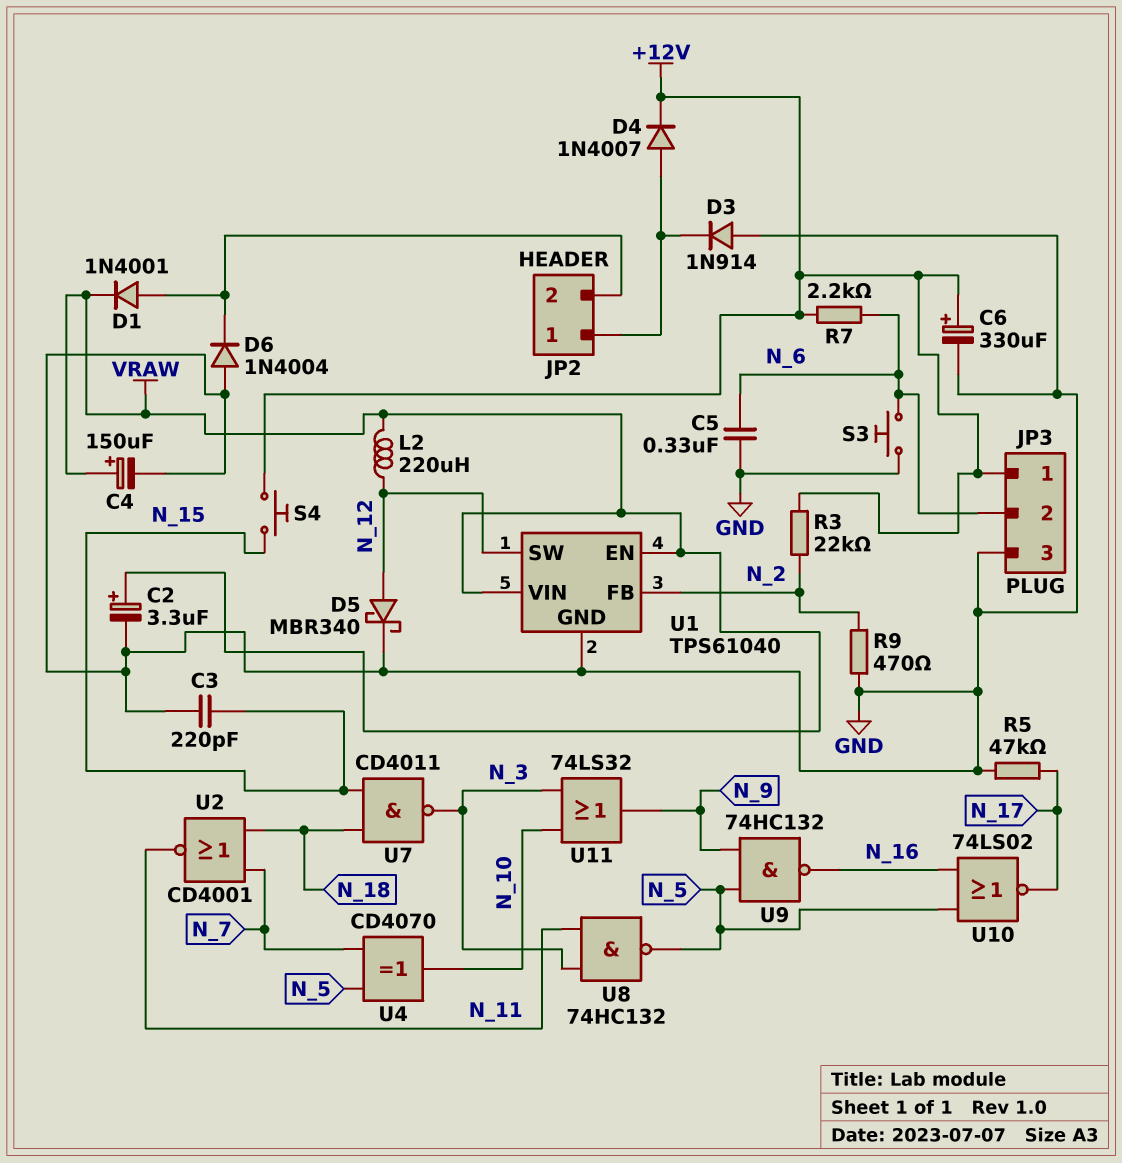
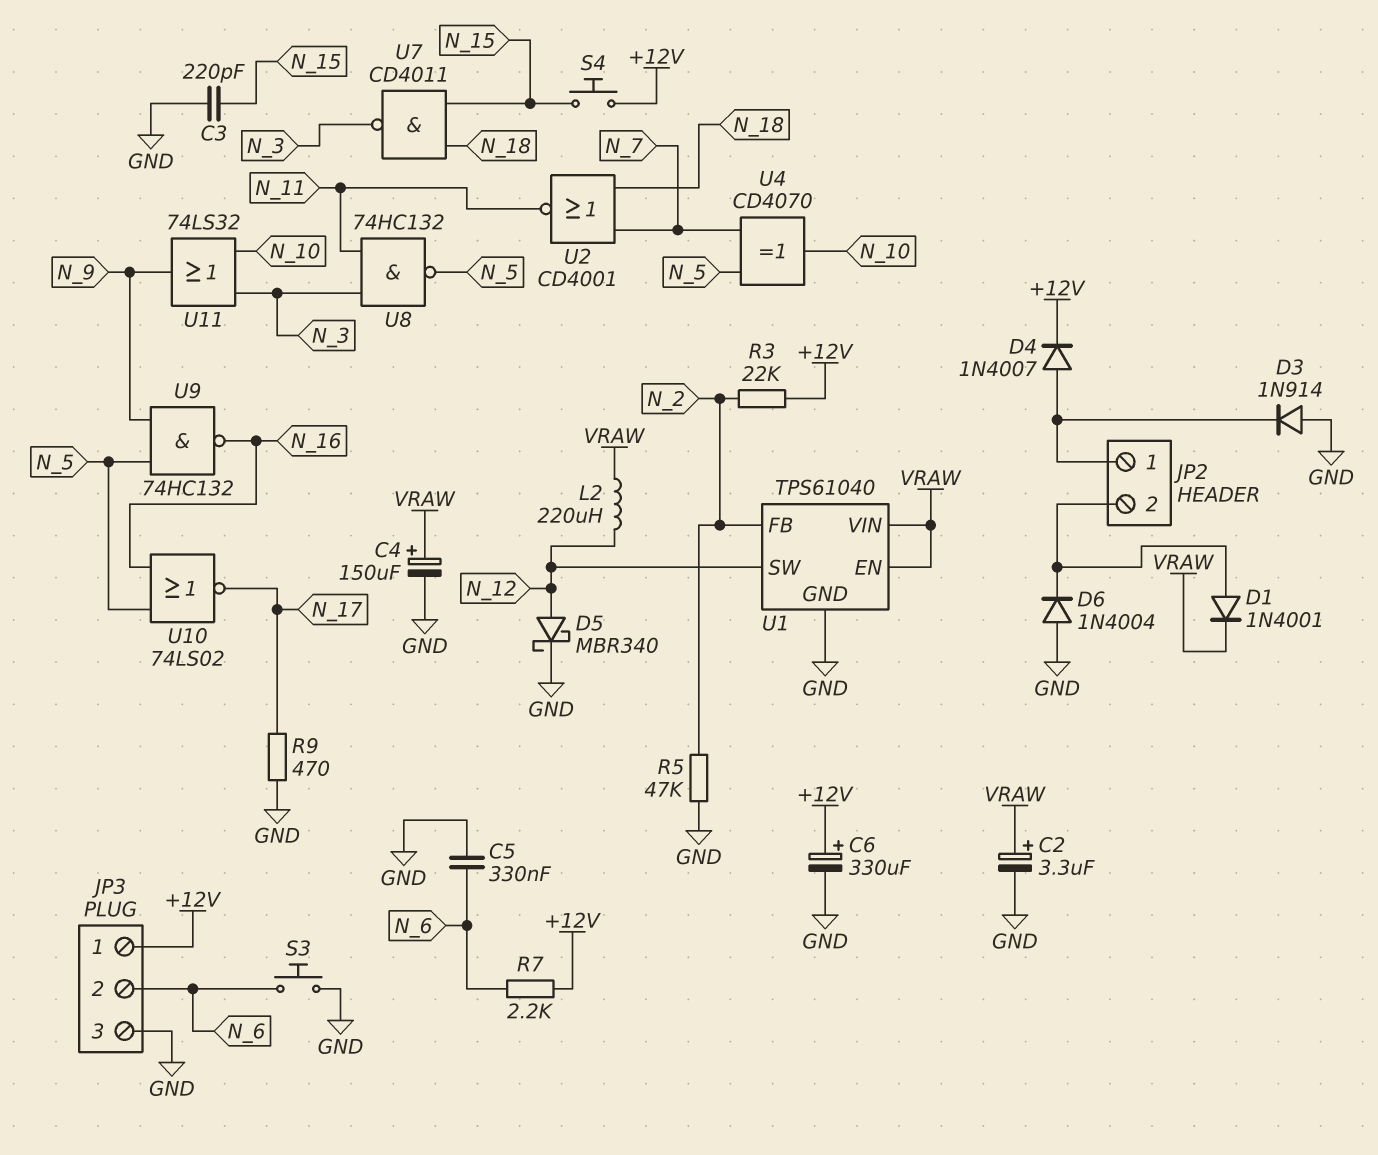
R5: 47k (GND, N_17) -> 47k (GND, N_2)
R9: 470 (GND, N_2) -> 470 (GND, N_17)

